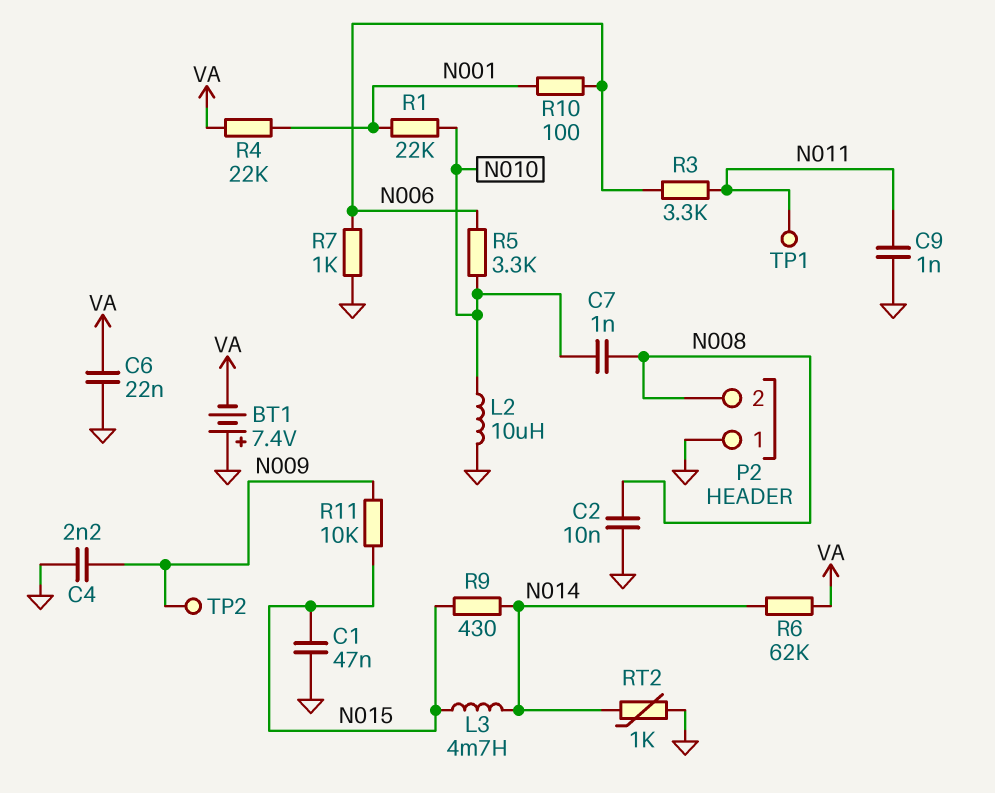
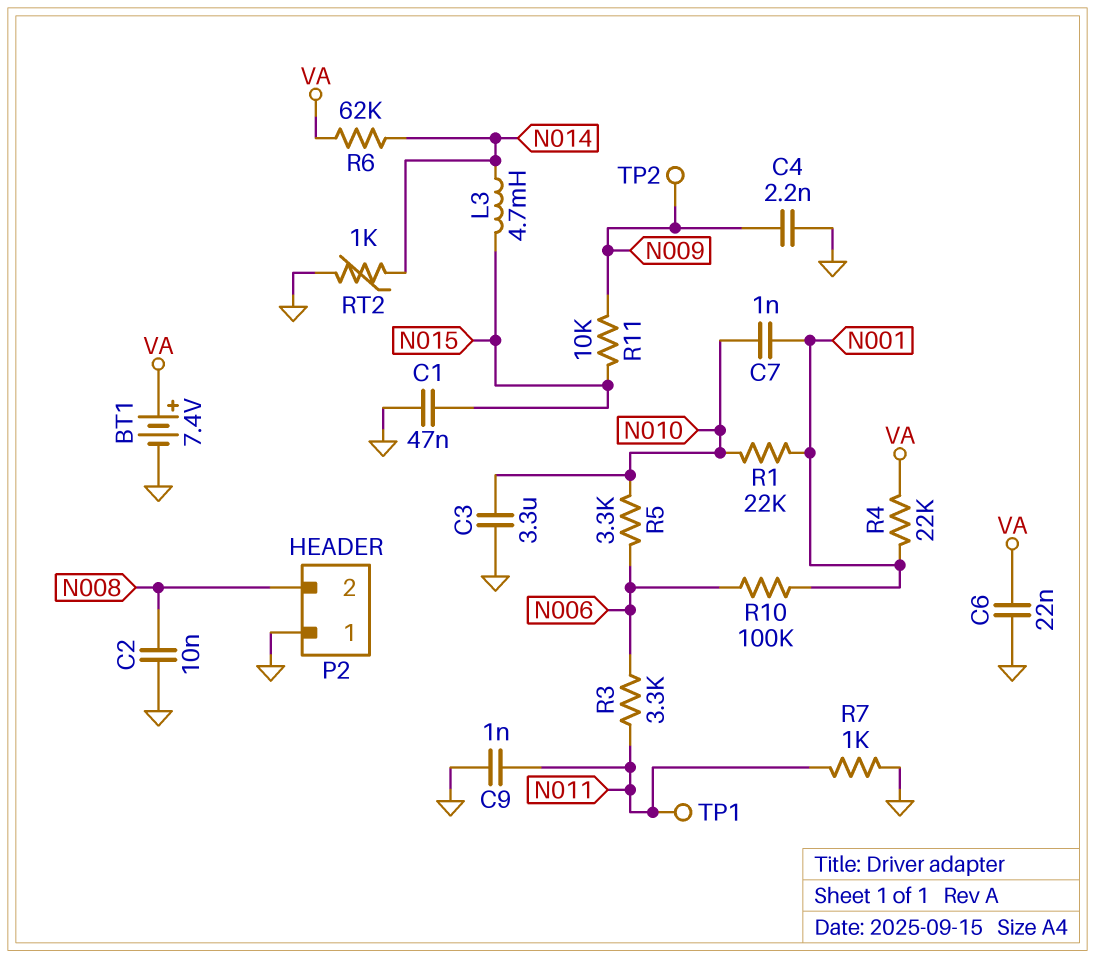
BT1: 7.4V (plus GND, minus VA) -> 7.4V (plus VA, minus GND)
C3: none -> 3.3uF (GND, N010)
C7: 1nF (N008, N010) -> 1nF (N001, N010)
L2: 10uH (GND, N010) -> none
R7: 1k (GND, N006) -> 1k (GND, N011)
R9: 430 (N014, N015) -> none
R10: 100 (N001, N006) -> 100k (N001, N006)

